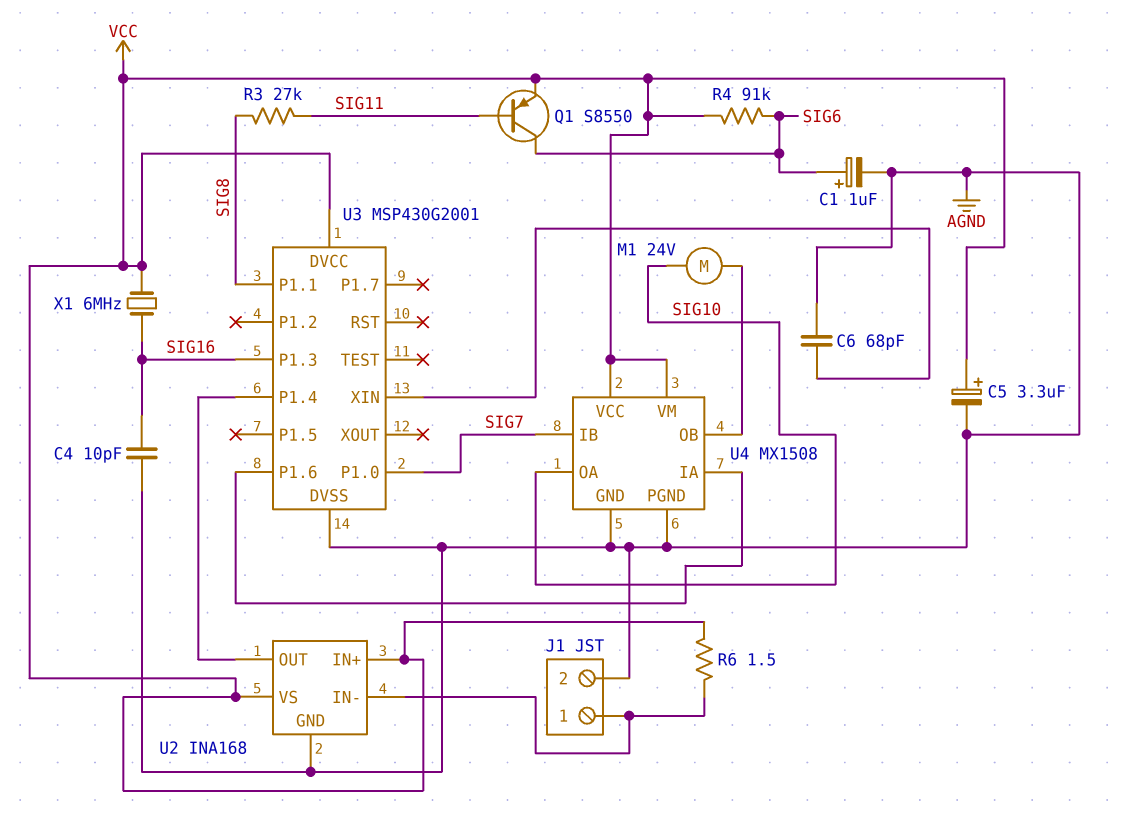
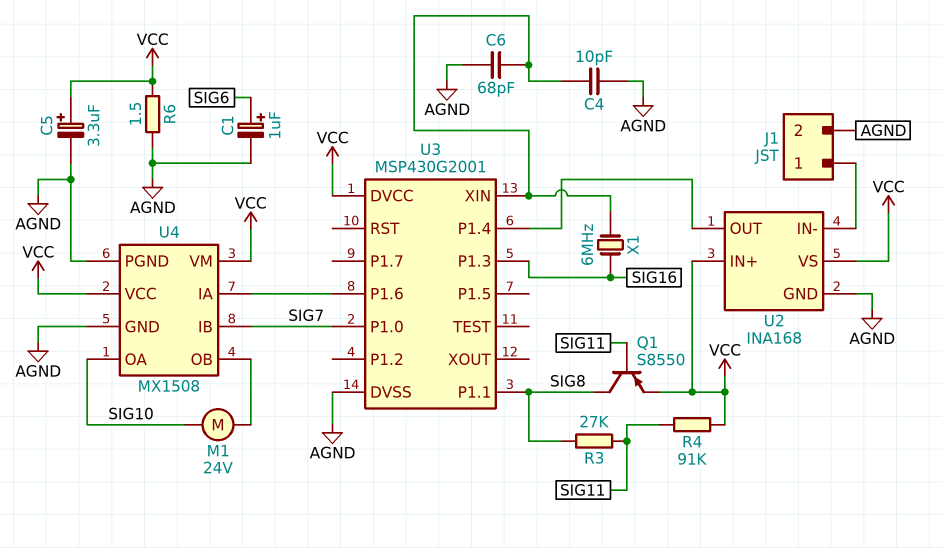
C4: 10pF (AGND, SIG16) -> 10pF (AGND, U3/XIN)
Q1: PNP S8550 (B SIG11, C SIG6, E VCC) -> PNP S8550 (B SIG11, C SIG8, E VCC)
R4: 91k (SIG6, VCC) -> 91k (SIG11, VCC)
R6: 1.5 (J1/1, VCC) -> 1.5 (AGND, VCC)
X1: 6MHz (SIG16, VCC) -> 6MHz (SIG16, U3/XIN)

